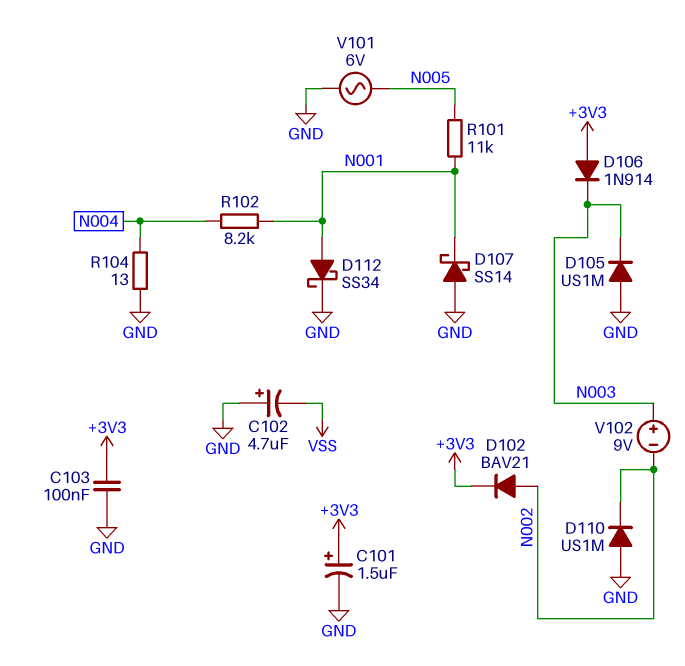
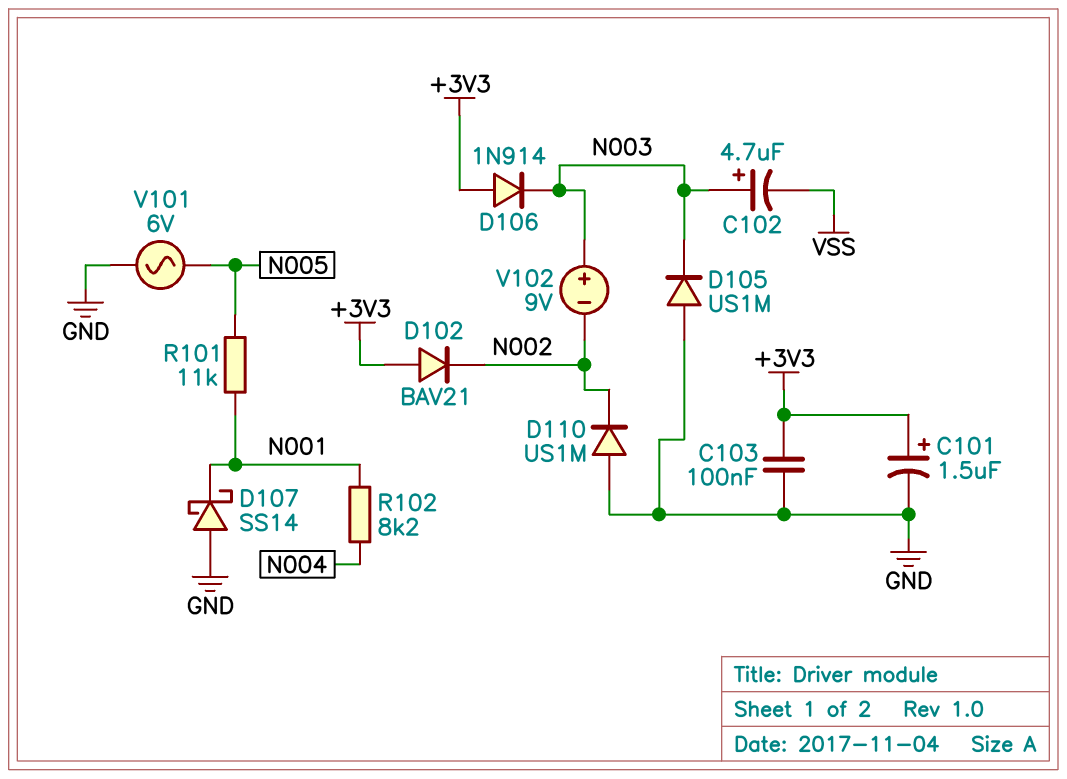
C102: 4.7uF (plus GND, minus VSS) -> 4.7uF (plus N003, minus VSS)
D102: diode BAV21 (A N002, K +3V3) -> diode BAV21 (A +3V3, K N002)
D112: schottky SS34 (A N001, K GND) -> none
R104: 13 (GND, N004) -> none

